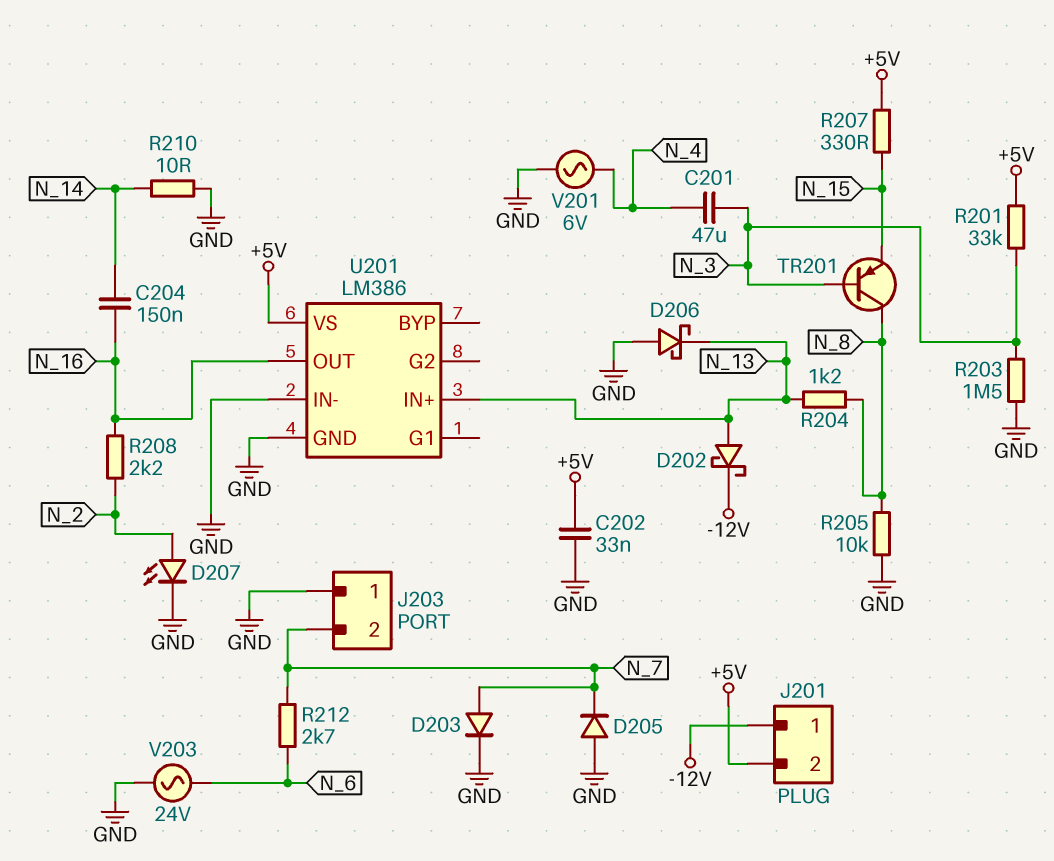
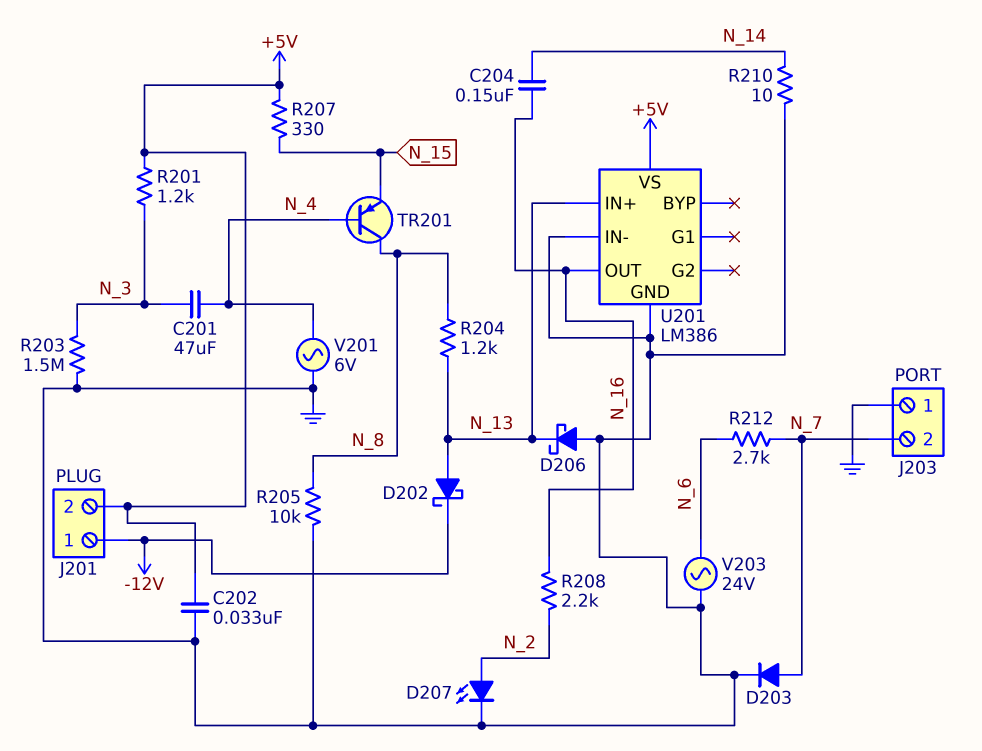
D205: diode (A GND, K N_7) -> none
R201: 33k (+5V, N_3) -> 1.2k (+5V, N_3)
TR201: PNP (B N_3, C N_8, E N_15) -> PNP (B N_4, C N_8, E N_15)

